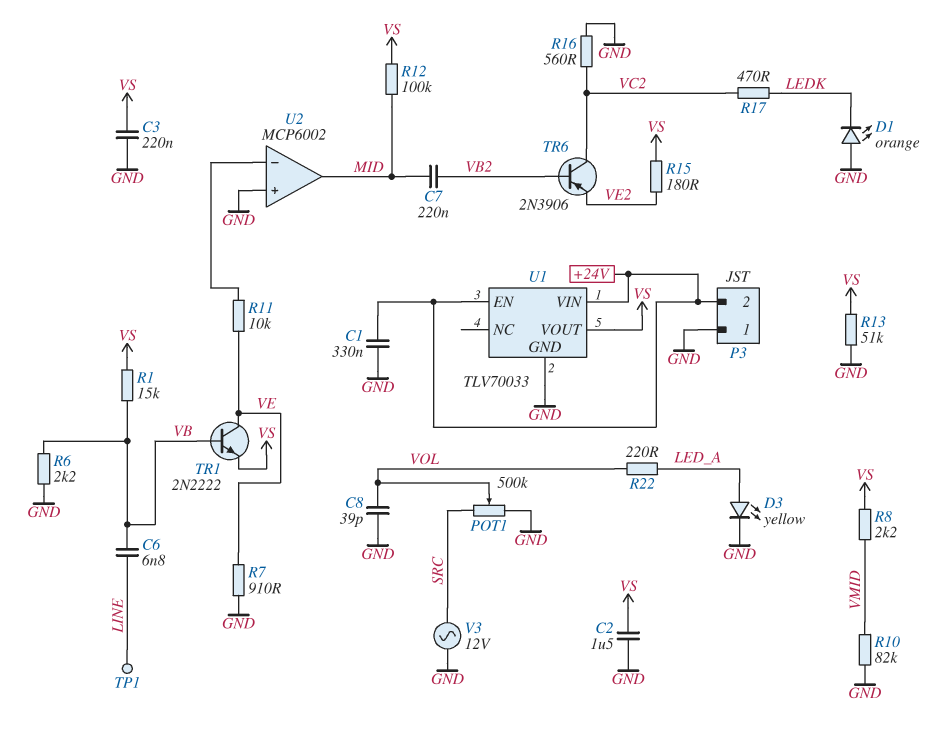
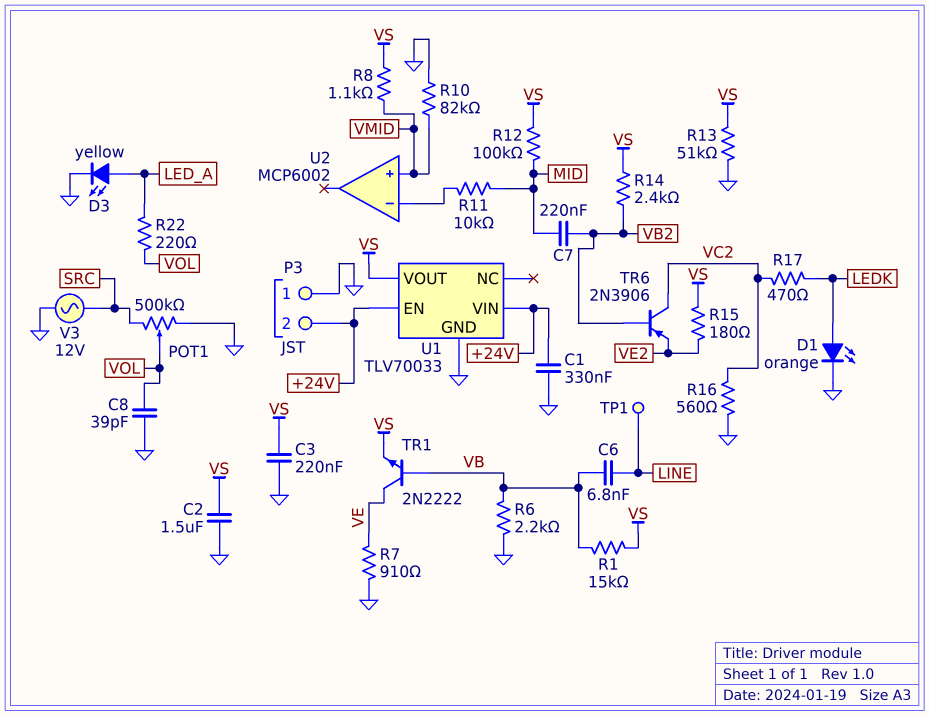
D1: LED orange (A GND, K LEDK) -> LED orange (A LEDK, K GND)
R8: 2.2k (VMID, VS) -> 1.1k (VMID, VS)
R11: 10k (U2/in-, VE) -> 10k (MID, U2/in-)
R14: none -> 2.4k (VB2, VS)
U2 pin in+: GND -> VMID
U2 pin out: MID -> none

